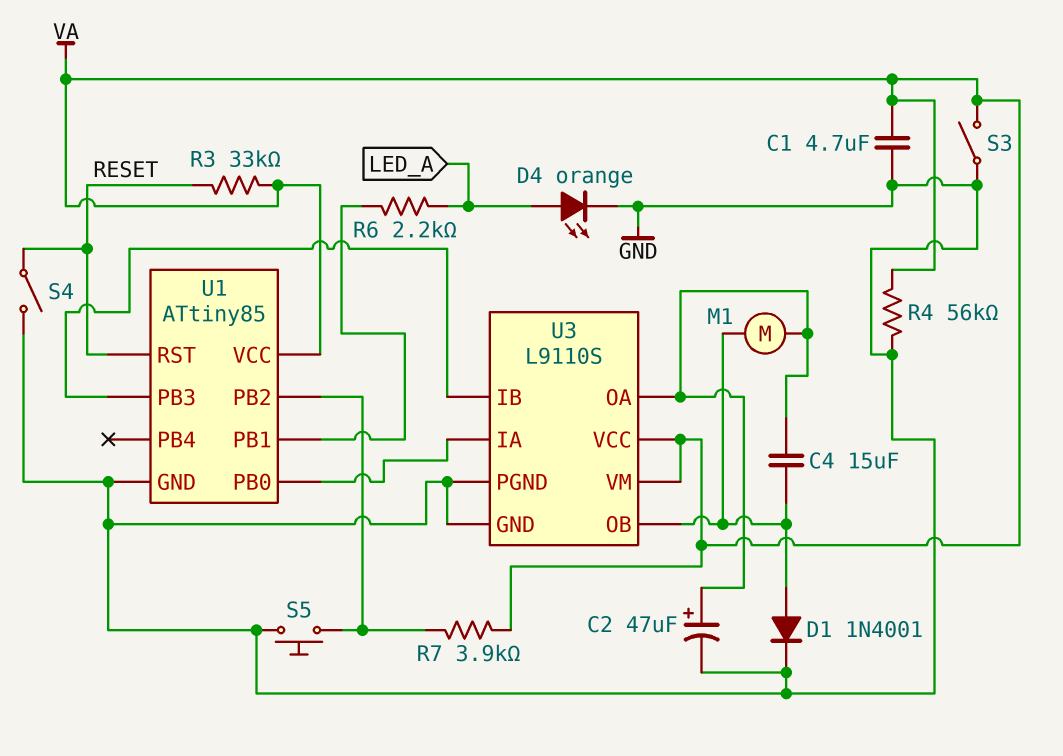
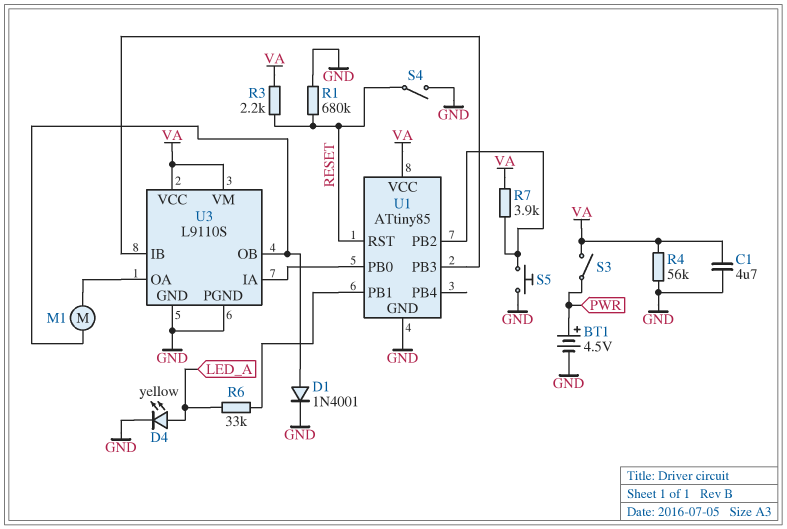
BT1: none -> 4.5V (plus PWR, minus GND)
C2: 47uF (plus U3/OA, minus GND) -> none
C4: 15uF (U3/OA, U3/OB) -> none
D4: LED orange (A LED_A, K GND) -> LED yellow (A LED_A, K GND)
R1: none -> 680k (GND, RESET)
R3: 33k (RESET, VA) -> 2.2k (RESET, VA)
R6: 2.2k (LED_A, U1/PB1) -> 33k (LED_A, U1/PB1)
S3: switch (GND, VA) -> switch (PWR, VA)

